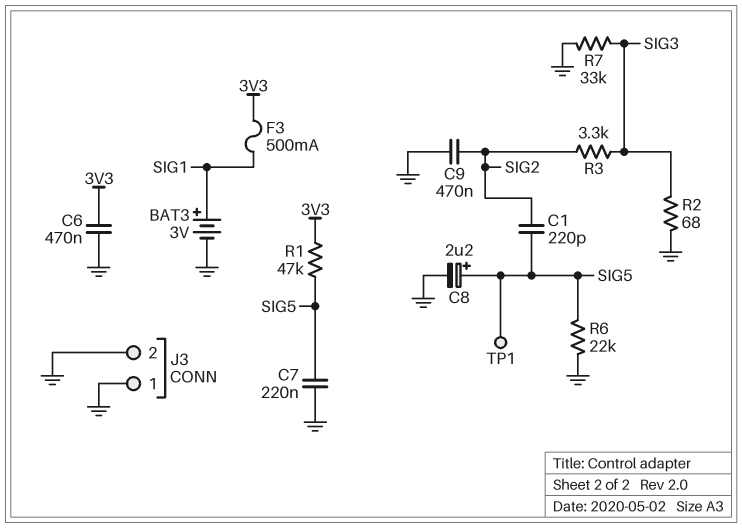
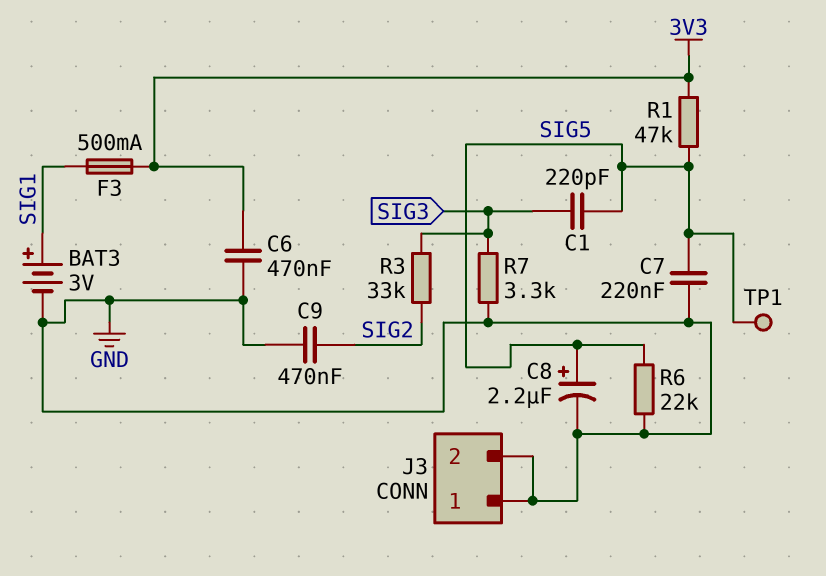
C1: 220pF (SIG2, SIG5) -> 220pF (SIG3, SIG5)
R2: 68 (GND, SIG3) -> none
R3: 3.3k (SIG2, SIG3) -> 33k (SIG2, SIG3)
R7: 33k (GND, SIG3) -> 3.3k (GND, SIG3)

